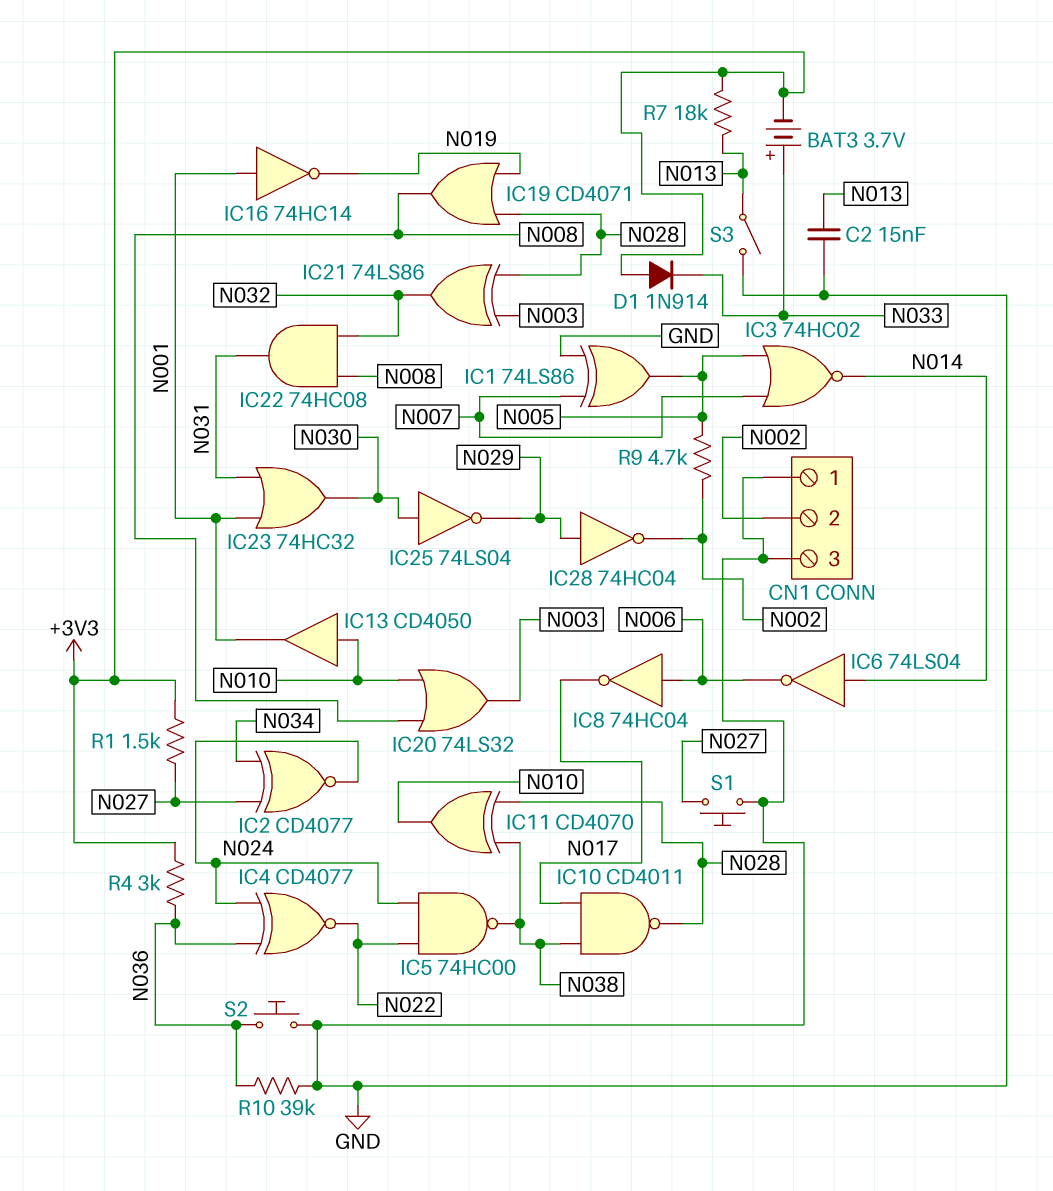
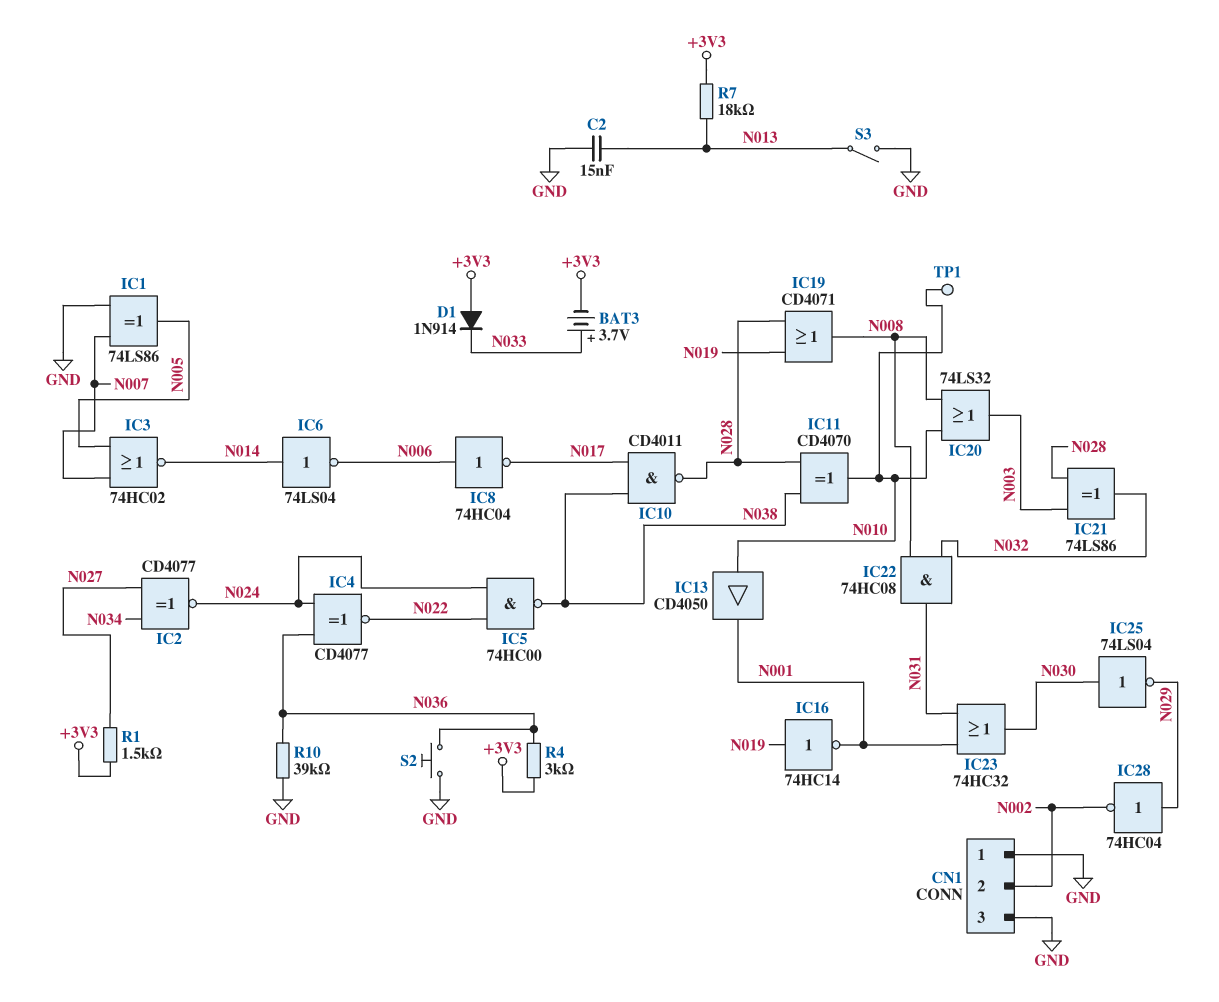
IC16: NOT 74HC14 (in N001, out N019) -> NOT 74HC14 (in N019, out N001)
R9: 4.7k (N002, N005) -> none
S1: button (GND, N027) -> none
TP1: none -> test point (N010)

